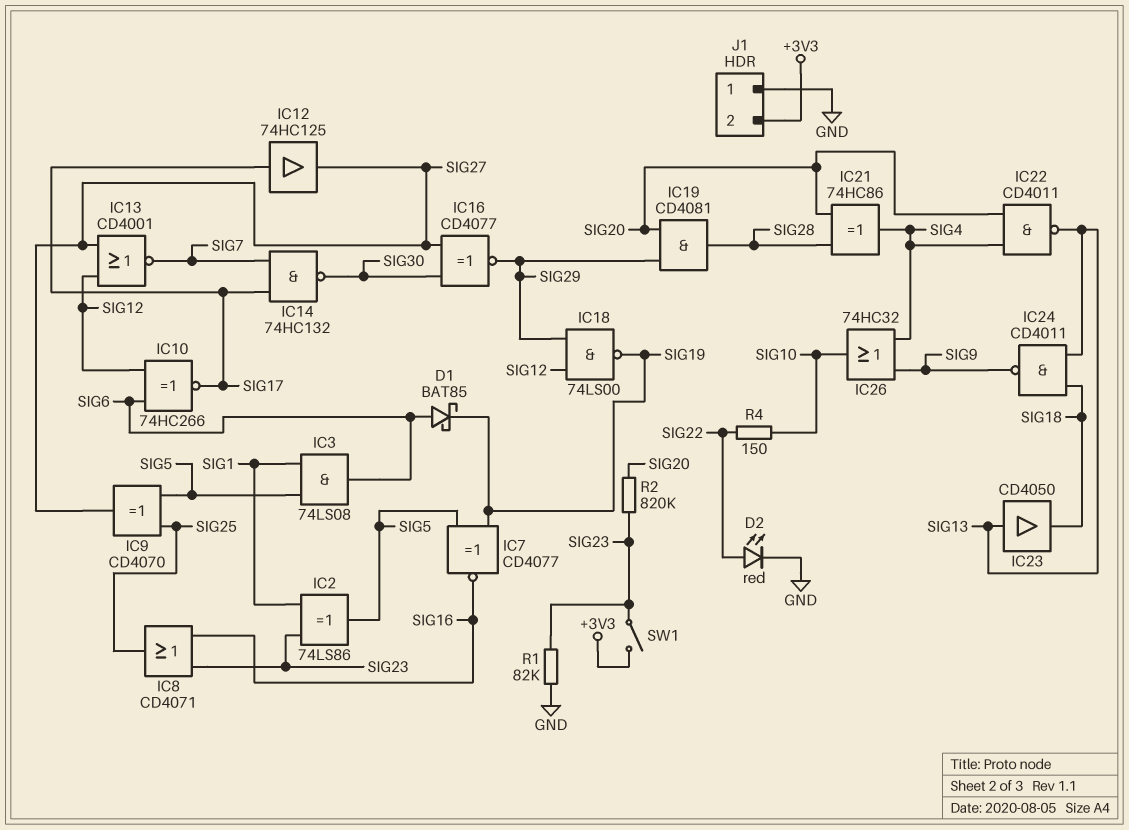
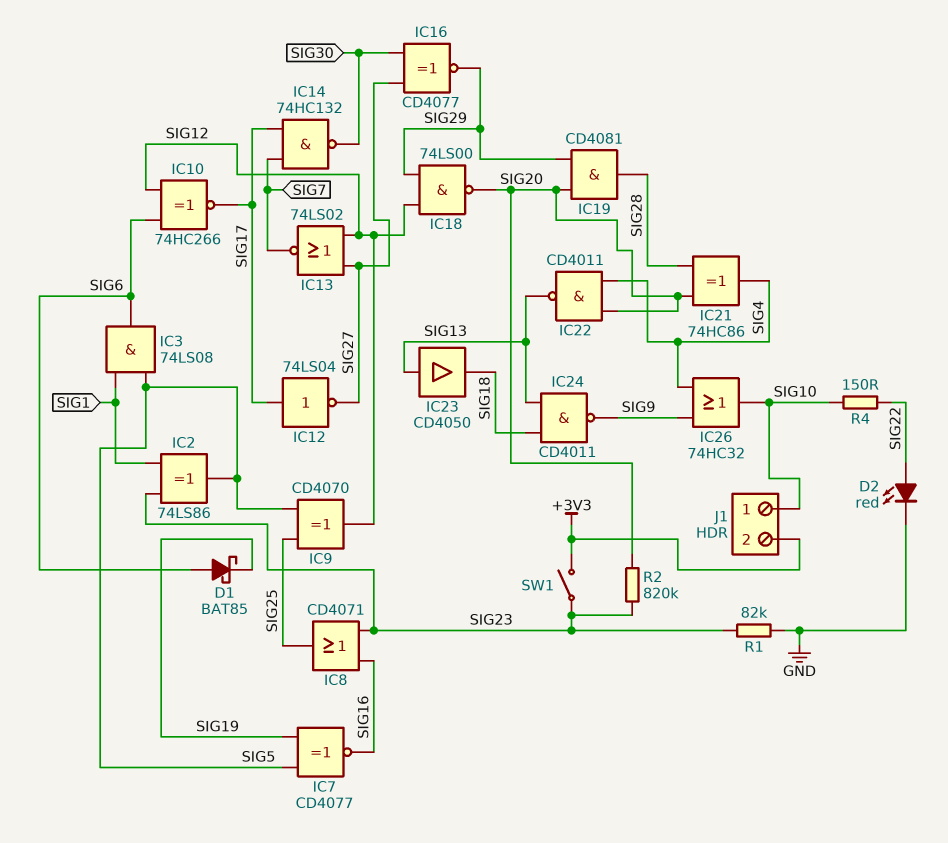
IC9: XOR CD4070 (in SIG5, in SIG25, out SIG27) -> XOR CD4070 (in SIG5, in SIG25, out SIG12)
IC12: buffer 74HC125 (in SIG17, out SIG27) -> NOT 74LS04 (in SIG17, out SIG27)
IC13: NOR CD4001 (in SIG12, in SIG27, out SIG7) -> NOR 74LS02 (in SIG12, in SIG27, out SIG7)
IC18: NAND 74LS00 (in SIG12, in SIG29, out SIG19) -> NAND 74LS00 (in SIG12, in SIG29, out SIG20)
J1 pin 1: GND -> SIG10

